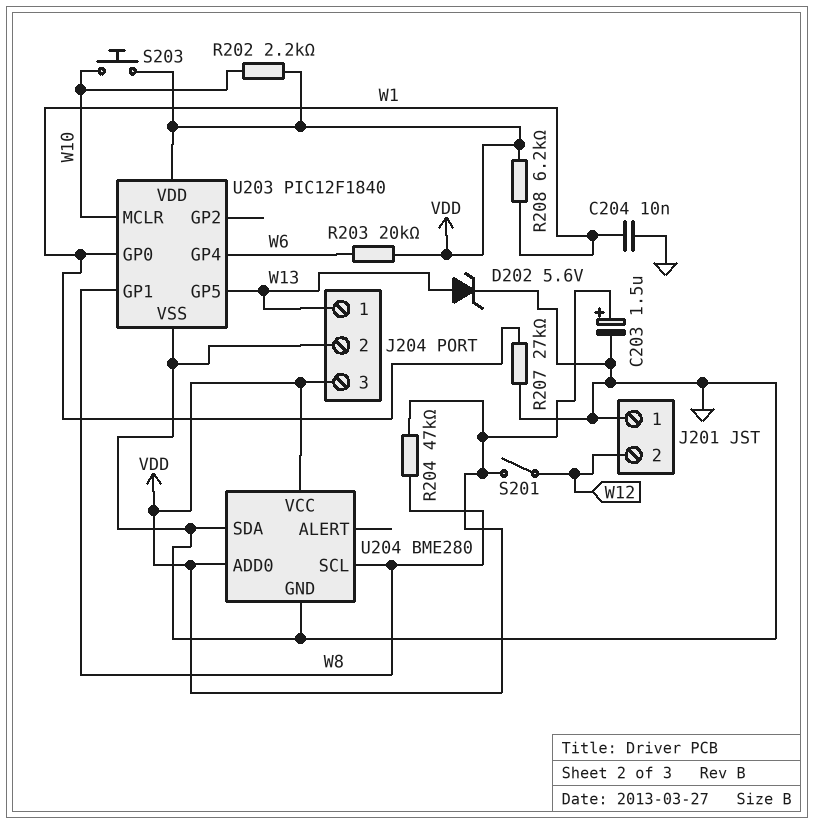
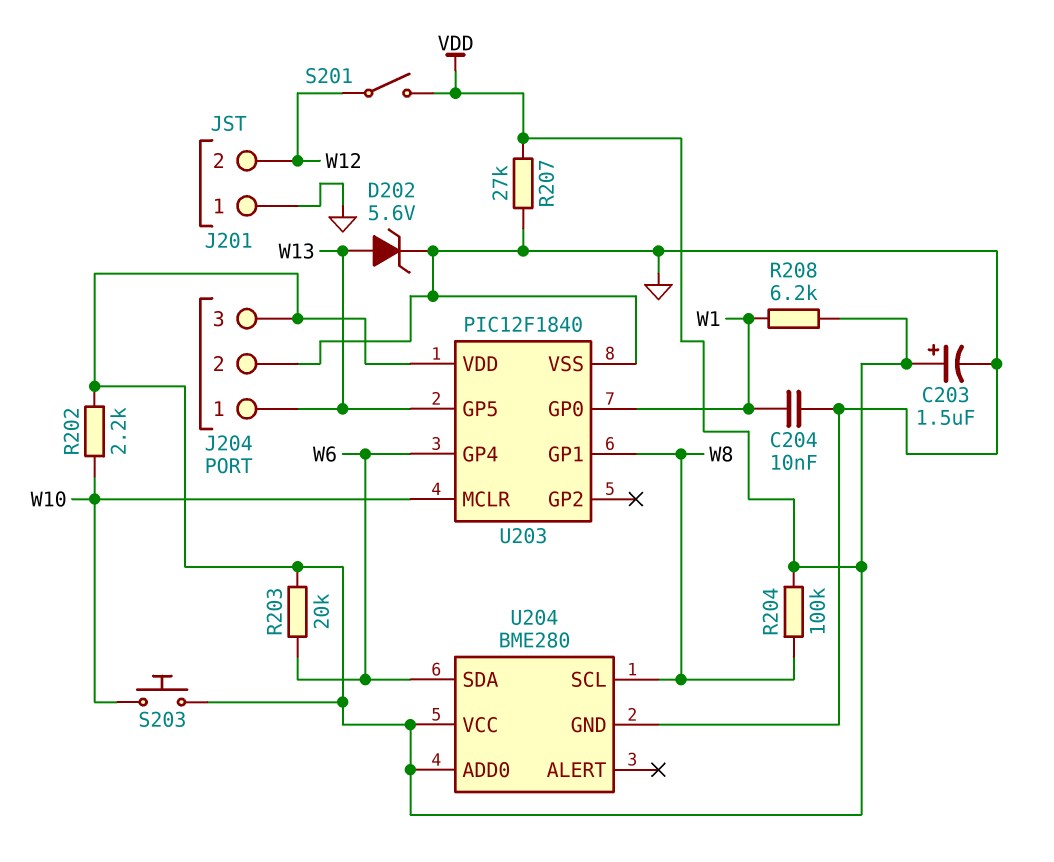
R204: 47k (VDD, W8) -> 100k (VDD, W8)
R207: 27k (GND, W1) -> 27k (GND, VDD)
U204 pin SDA: GND -> W6

